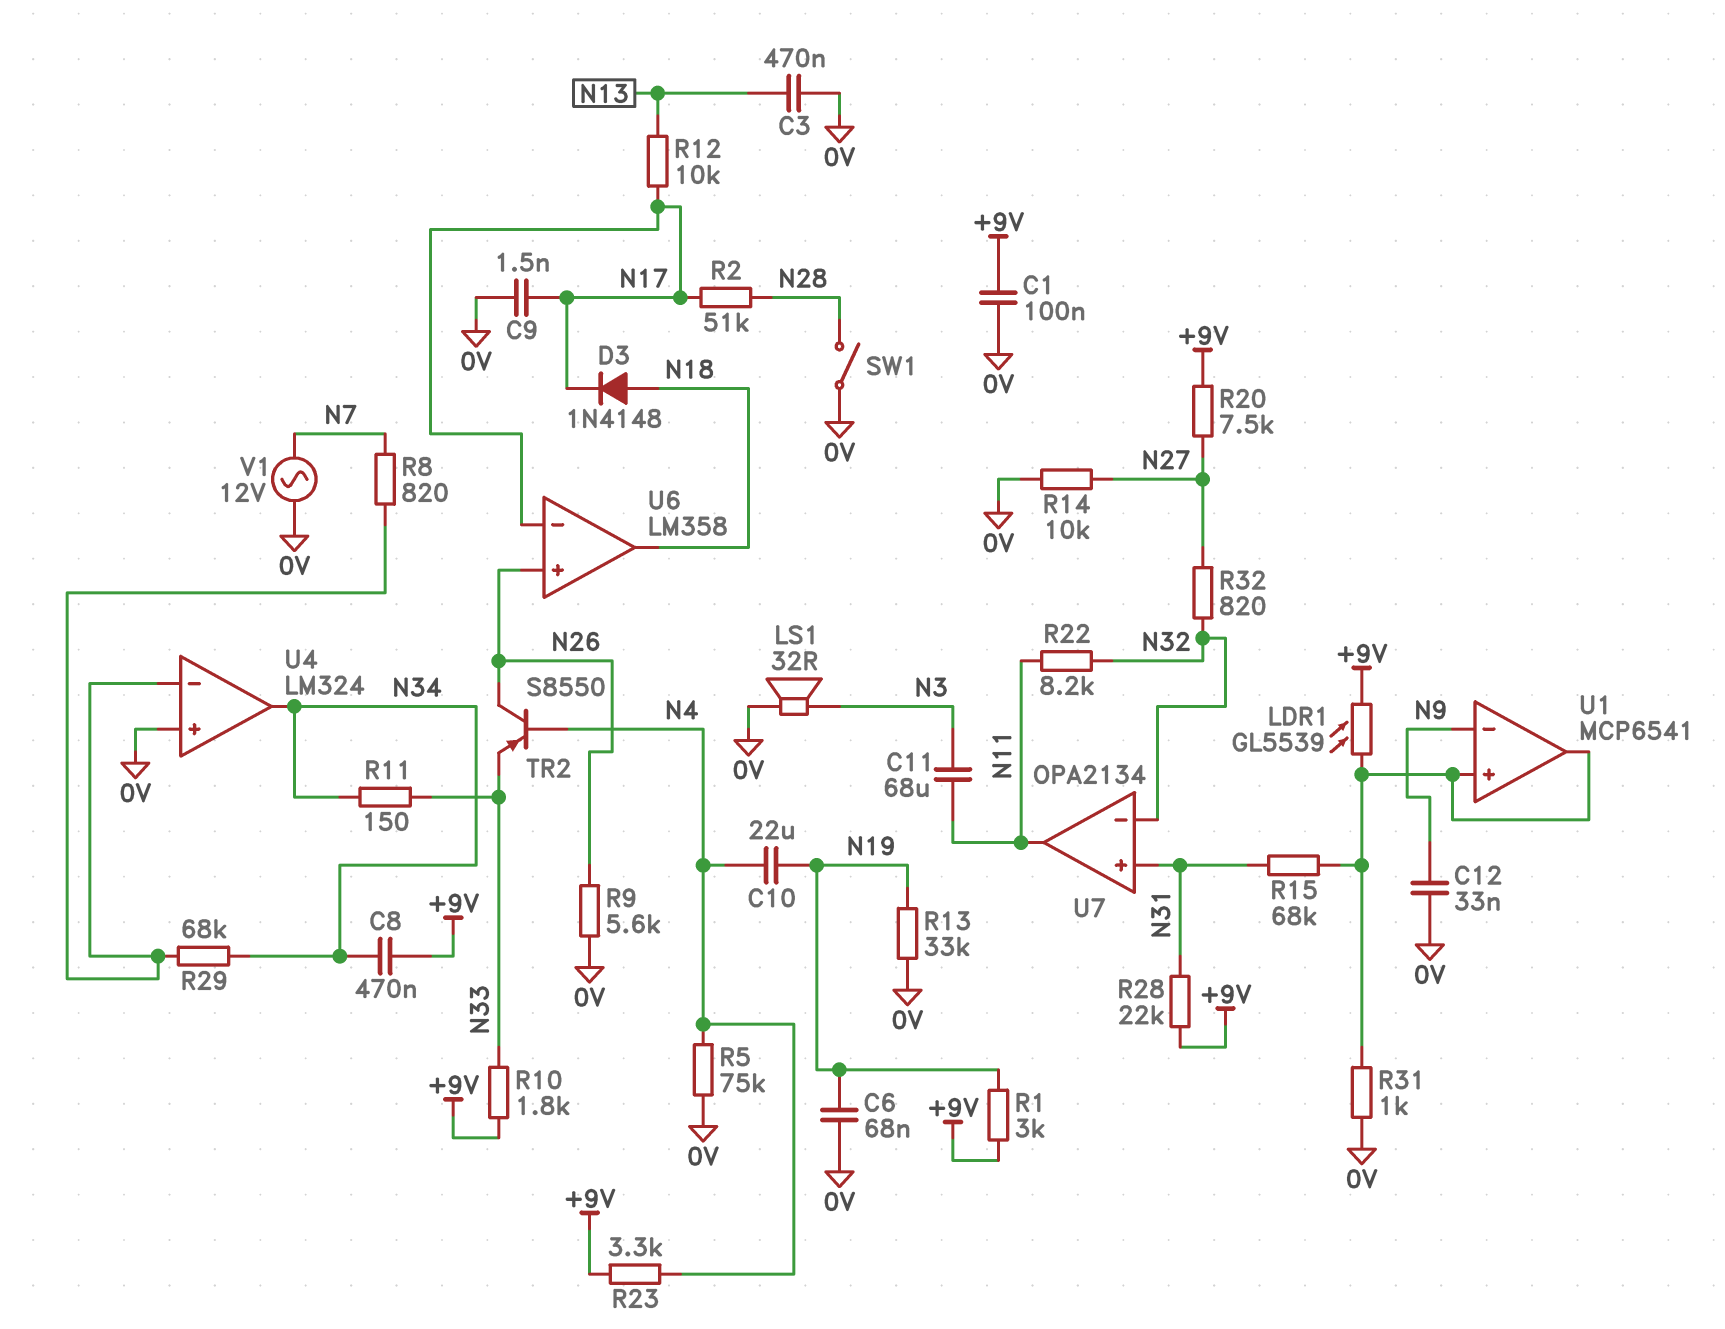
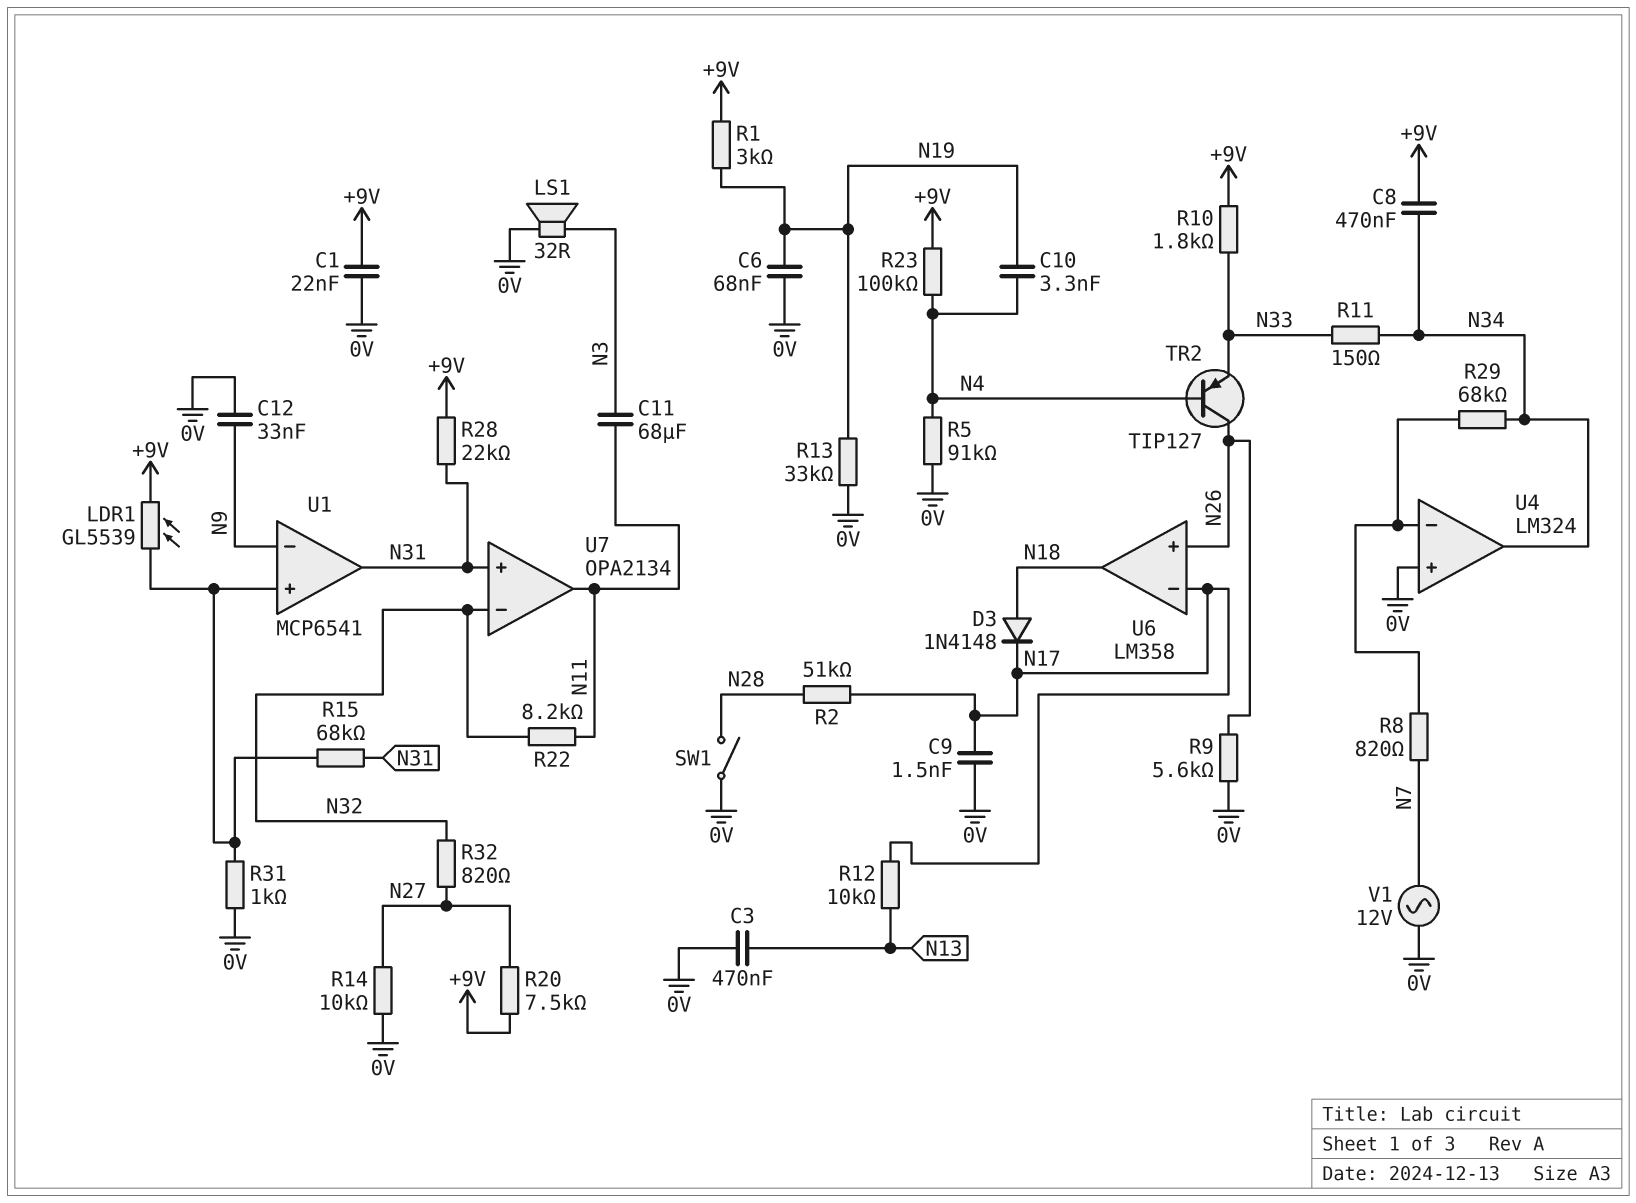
C1: 100nF (+9V, 0V) -> 22nF (+9V, 0V)
C10: 22uF (N4, N19) -> 3.3nF (N4, N19)
R5: 75k (0V, N4) -> 91k (0V, N4)
R23: 3.3k (+9V, N4) -> 100k (+9V, N4)
TR2: PNP S8550 (B N4, C N26, E N33) -> PNP TIP127 (B N4, C N26, E N33)
U1 pin out: U1/in+ -> N31

